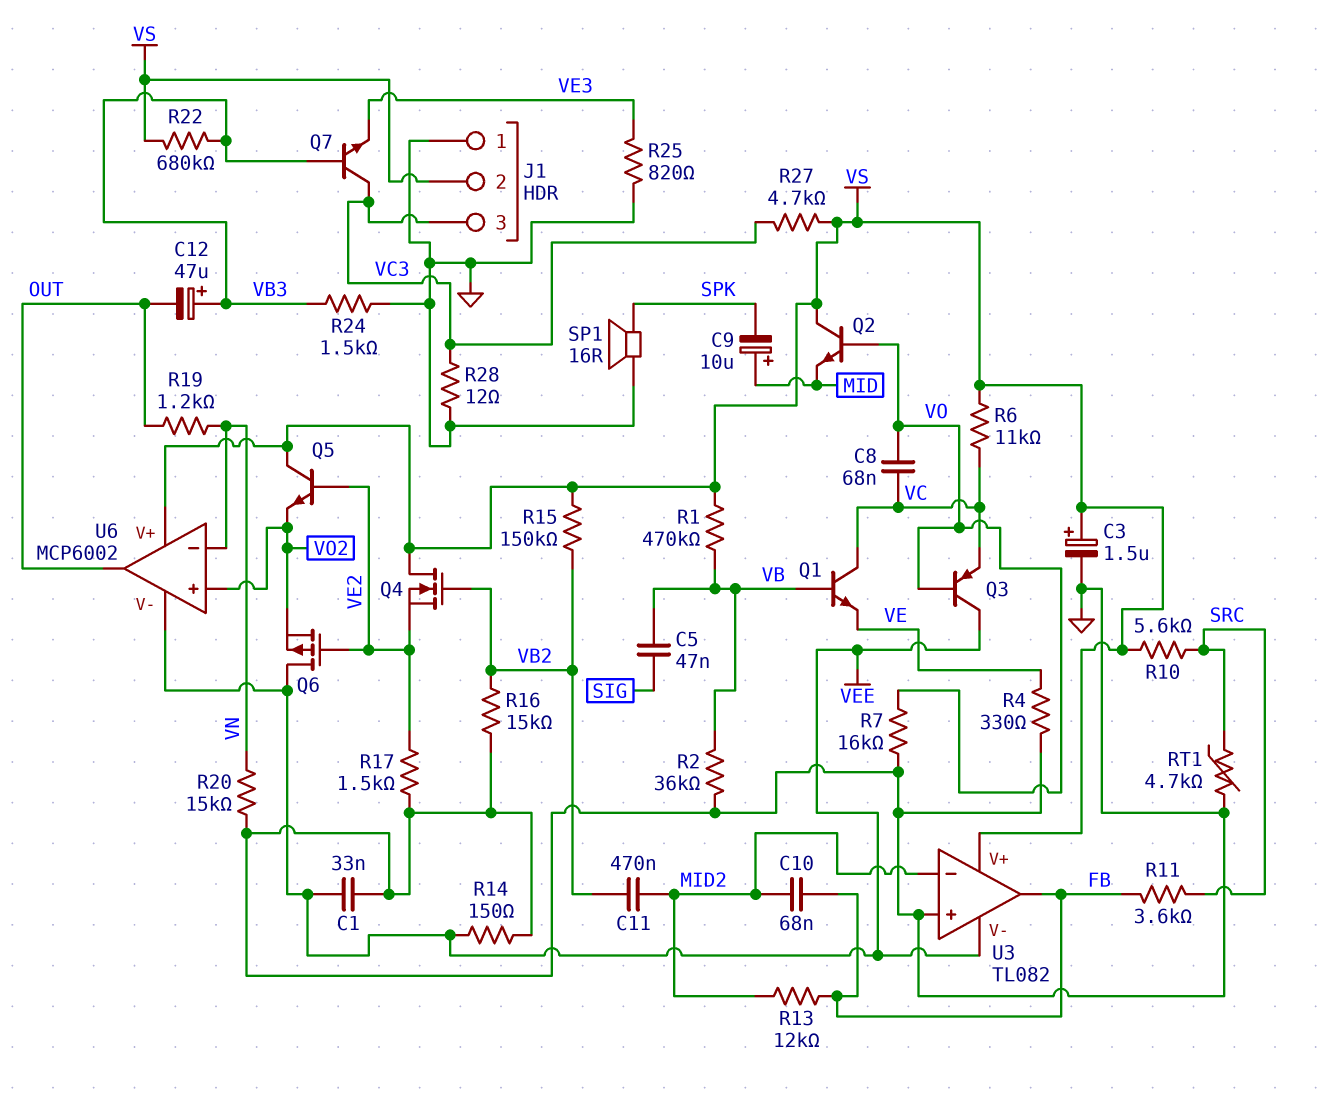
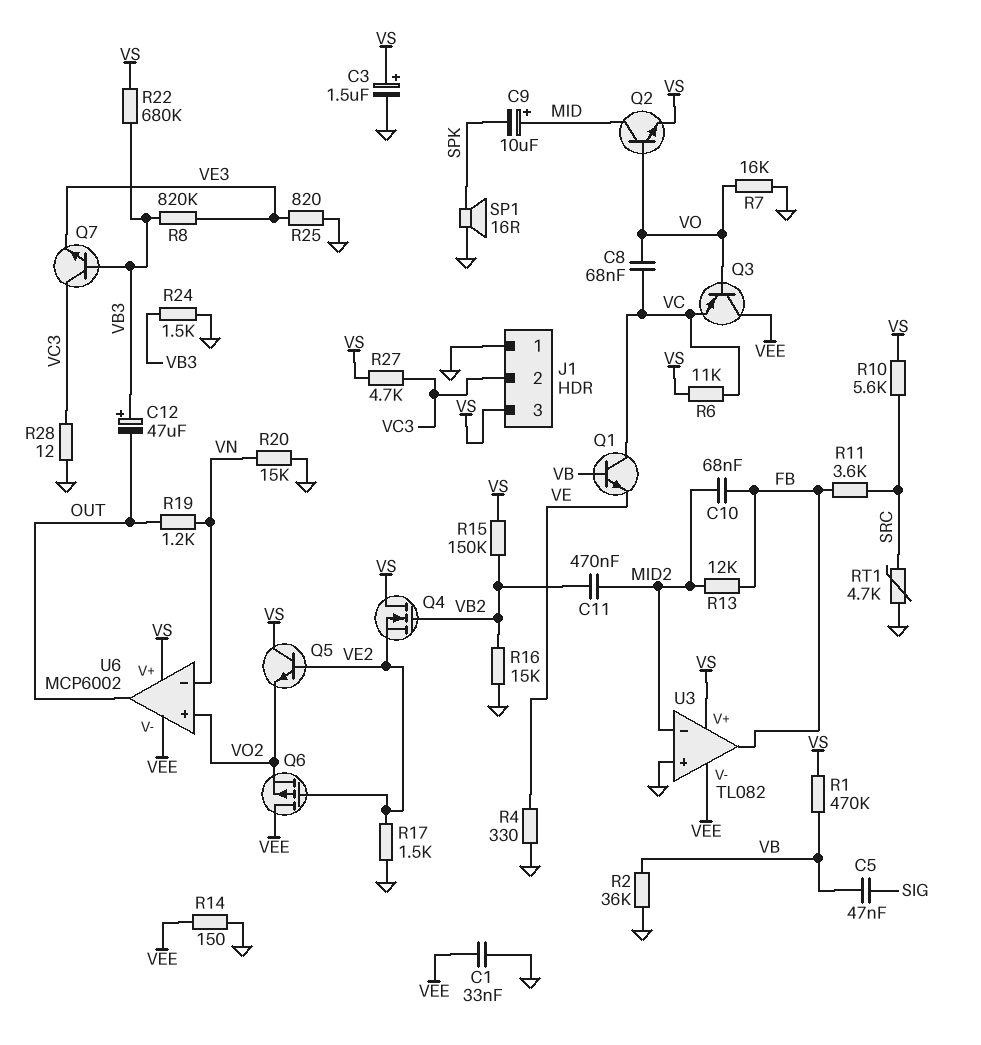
J1 pin 2: VS -> VC3
J1 pin 3: VC3 -> VS
Q2: NPN (B VO, C VS, E MID) -> NPN (B VO, C MID, E VS)
R8: none -> 820k (VB3, VE3)

